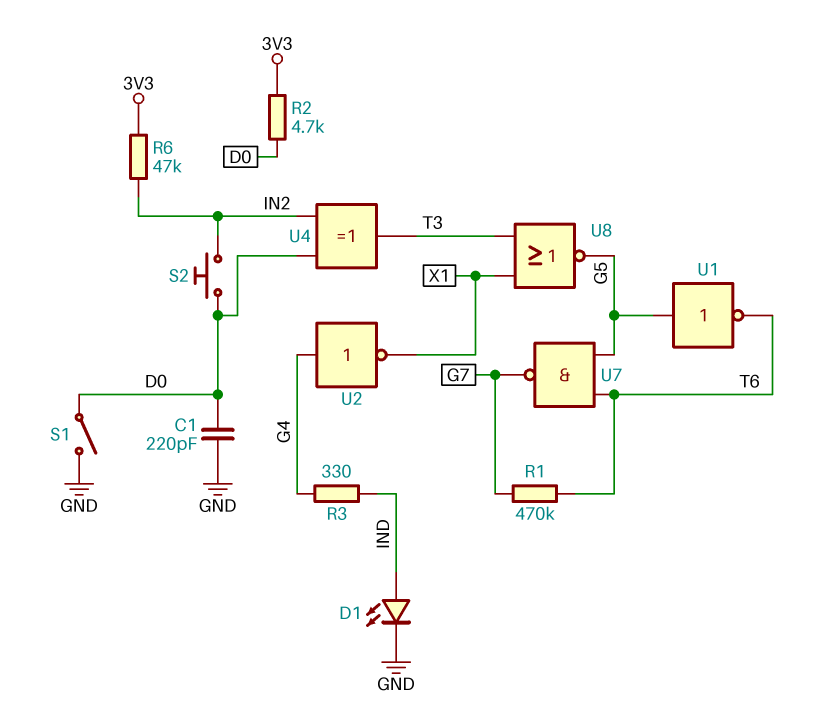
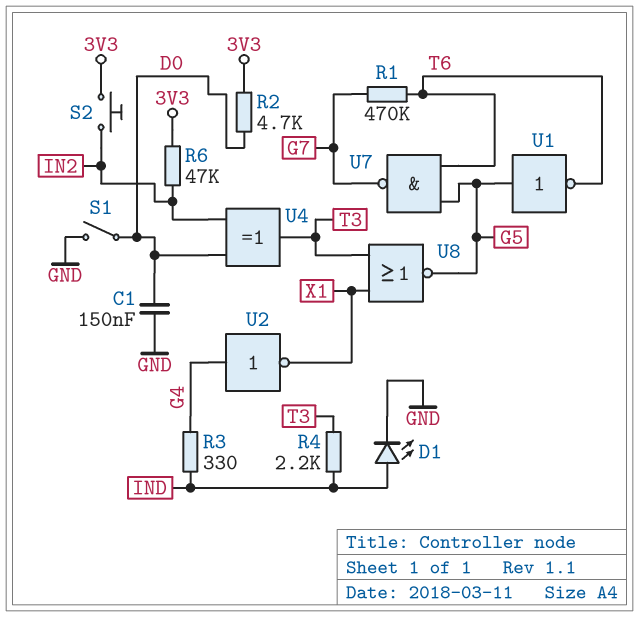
C1: 220pF (D0, GND) -> 150nF (D0, GND)
R4: none -> 2.2k (IND, T3)
S2: button (D0, IN2) -> button (3V3, IN2)

